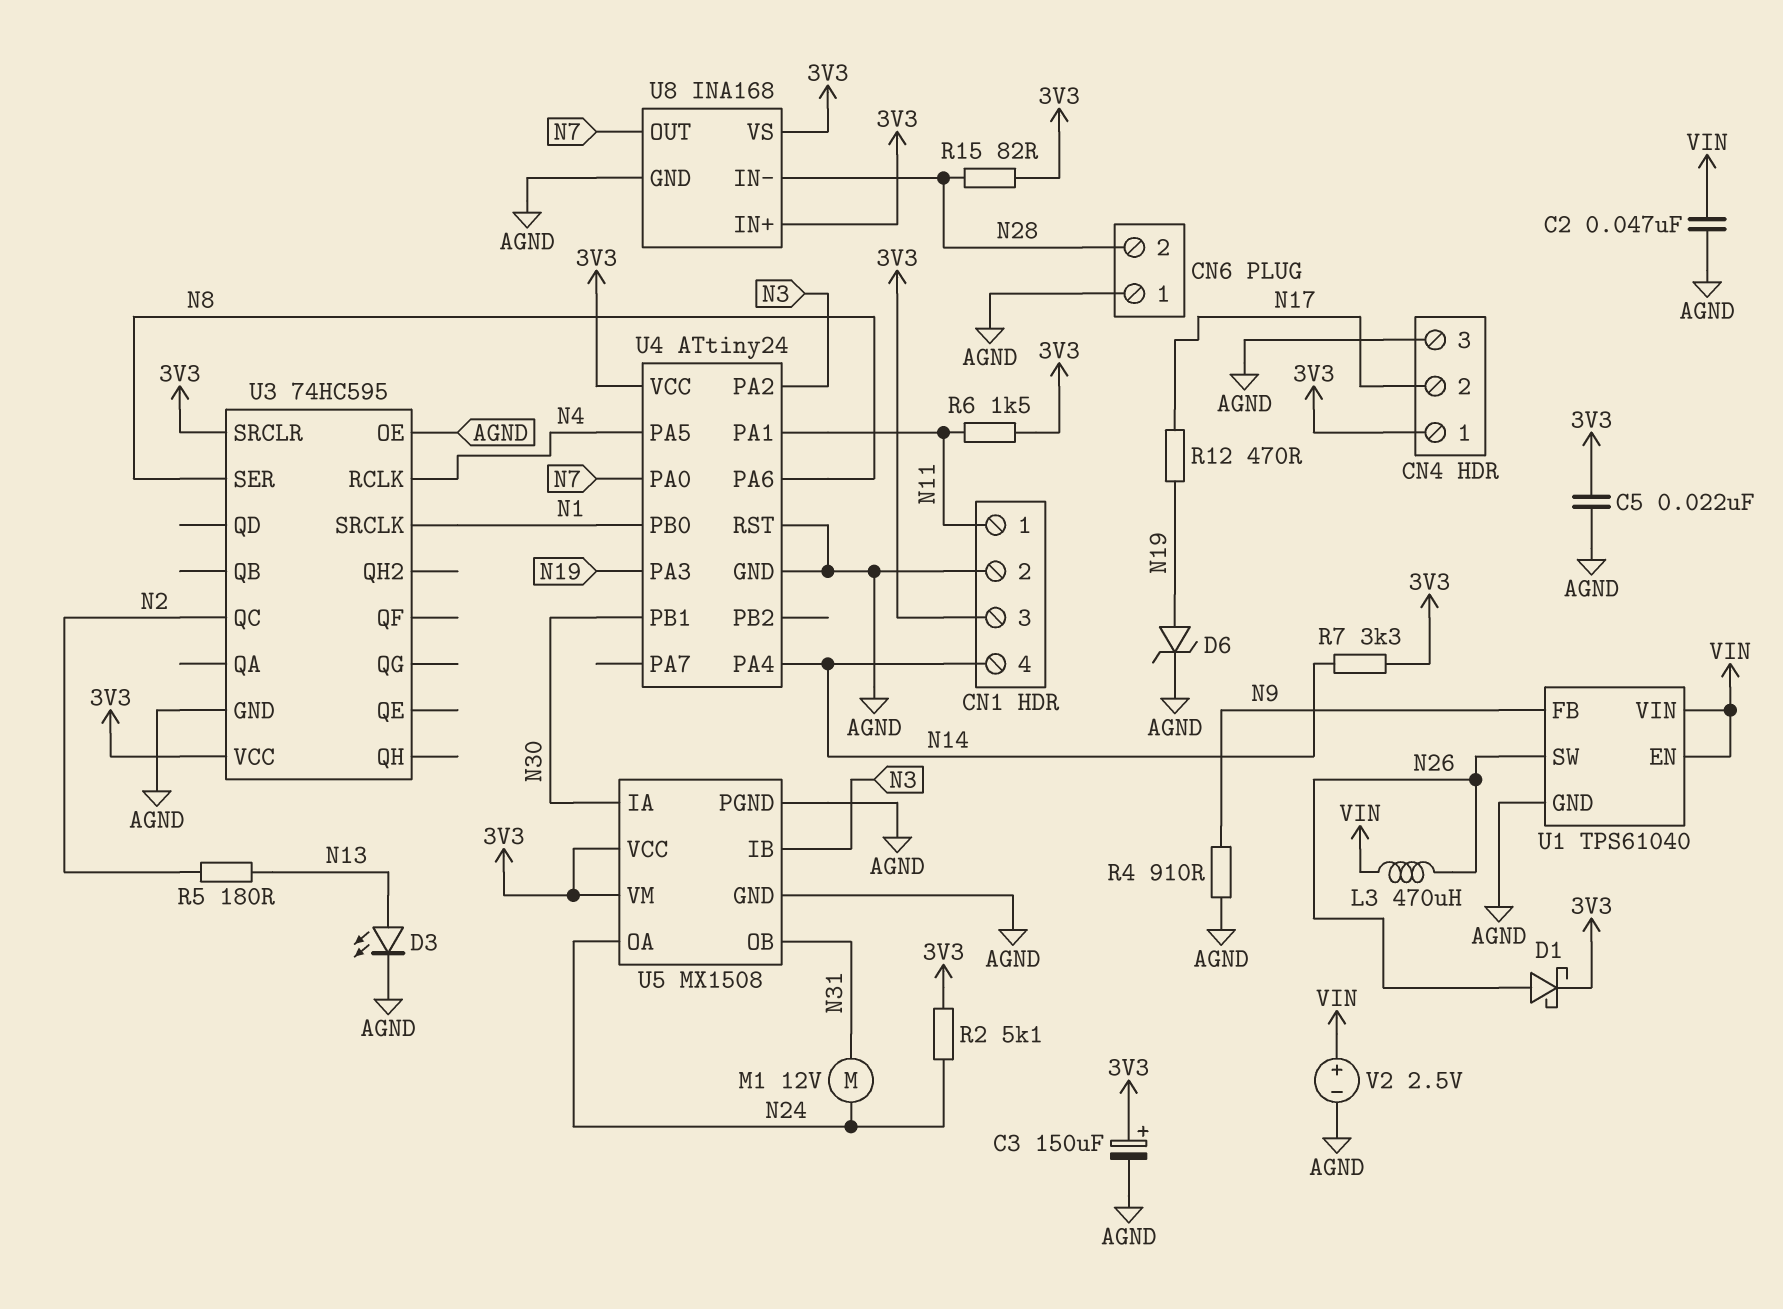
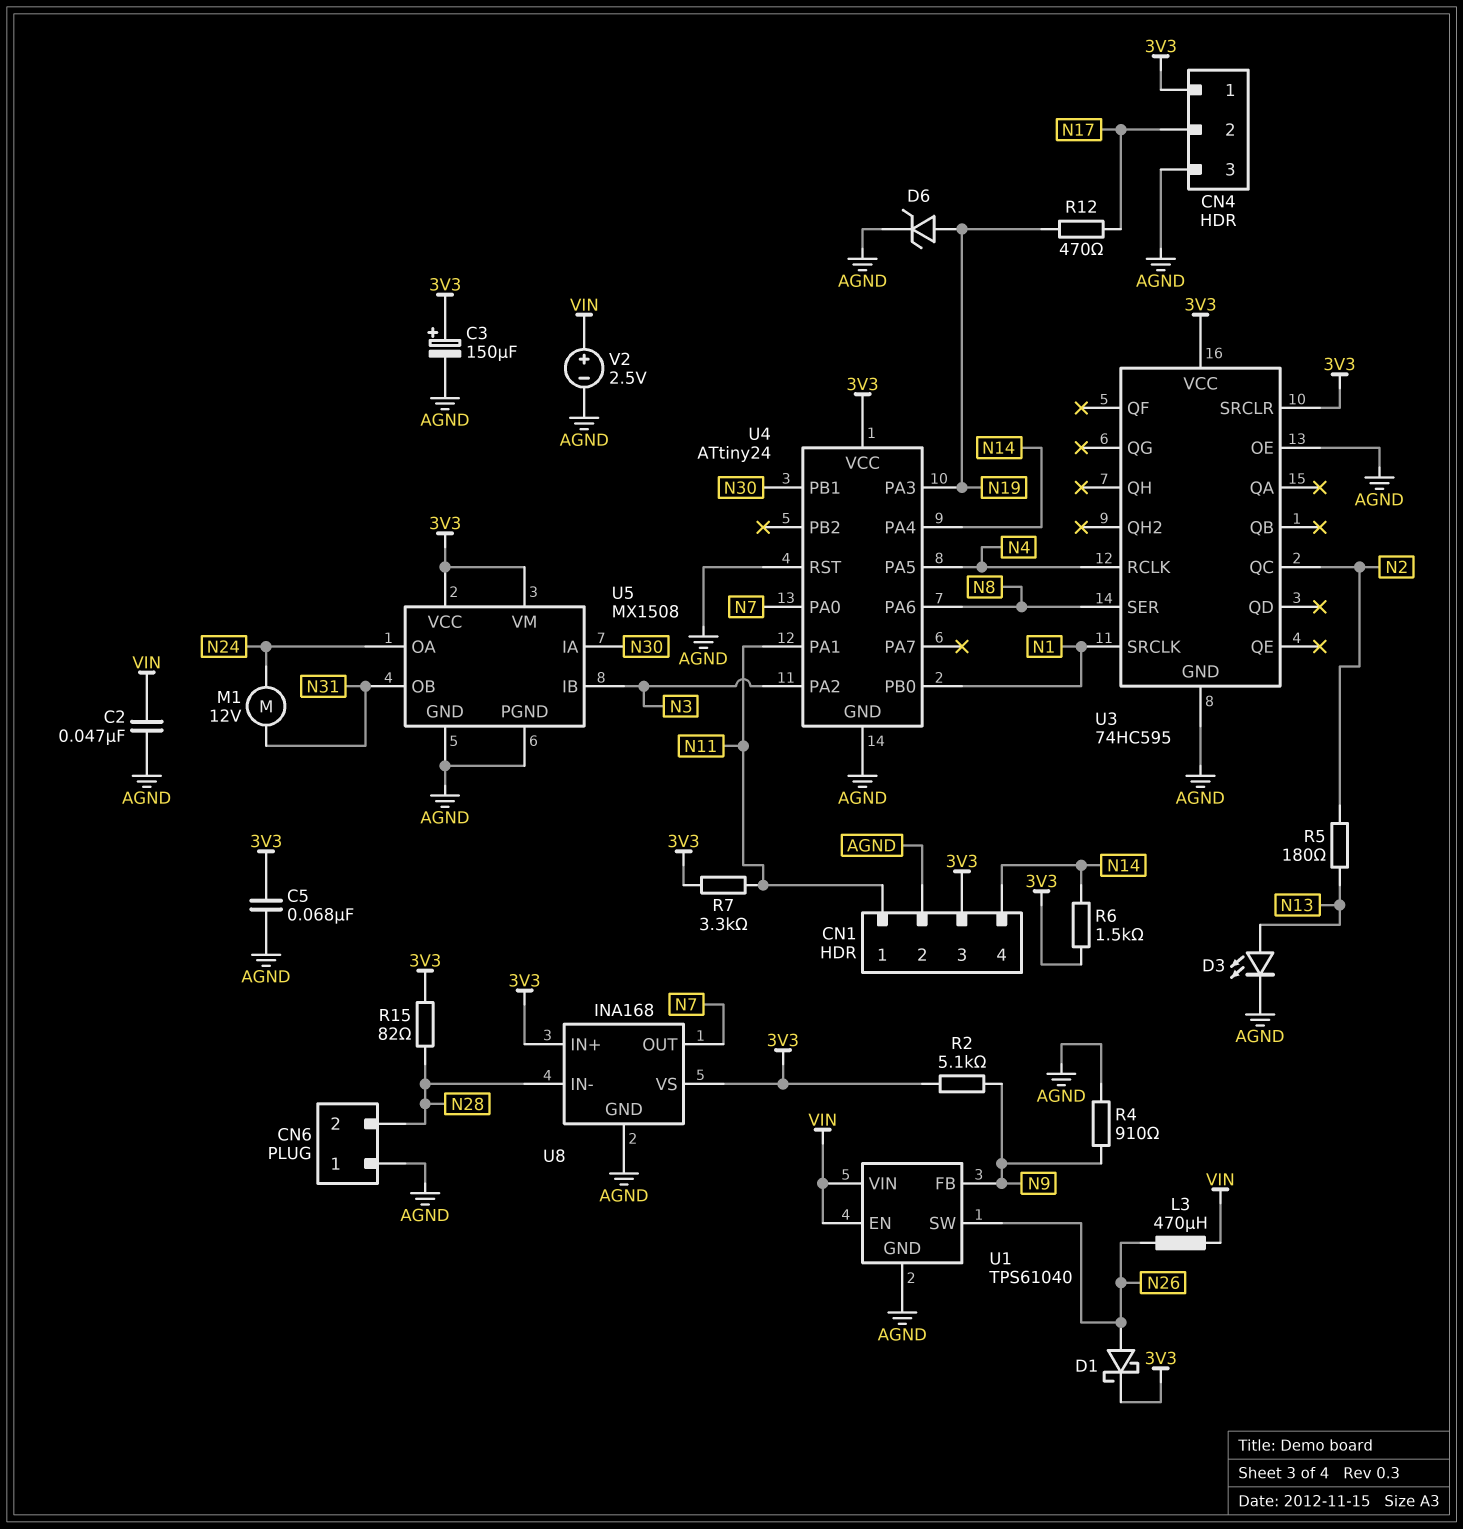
C5: 22nF (3V3, AGND) -> 68nF (3V3, AGND)
R2: 5.1k (3V3, N24) -> 5.1k (3V3, N9)
R6: 1.5k (3V3, N11) -> 1.5k (3V3, N14)
R7: 3.3k (3V3, N14) -> 3.3k (3V3, N11)

